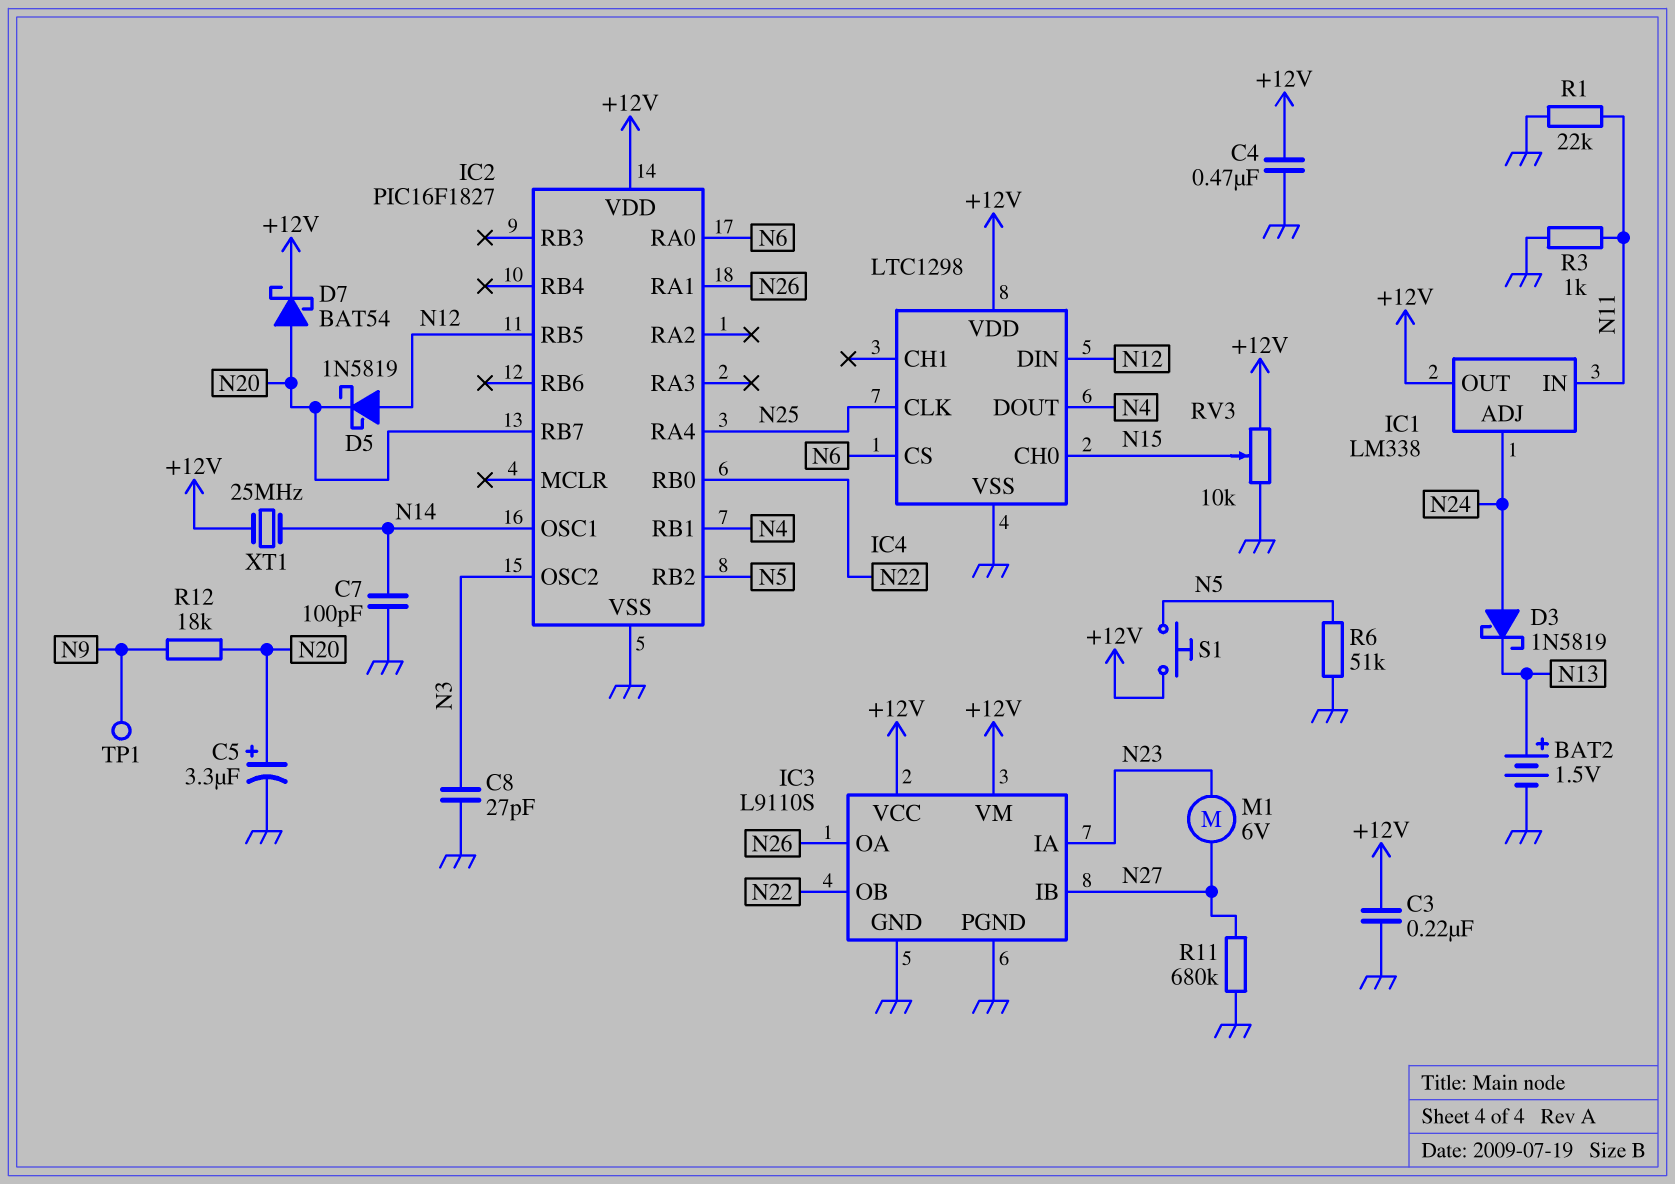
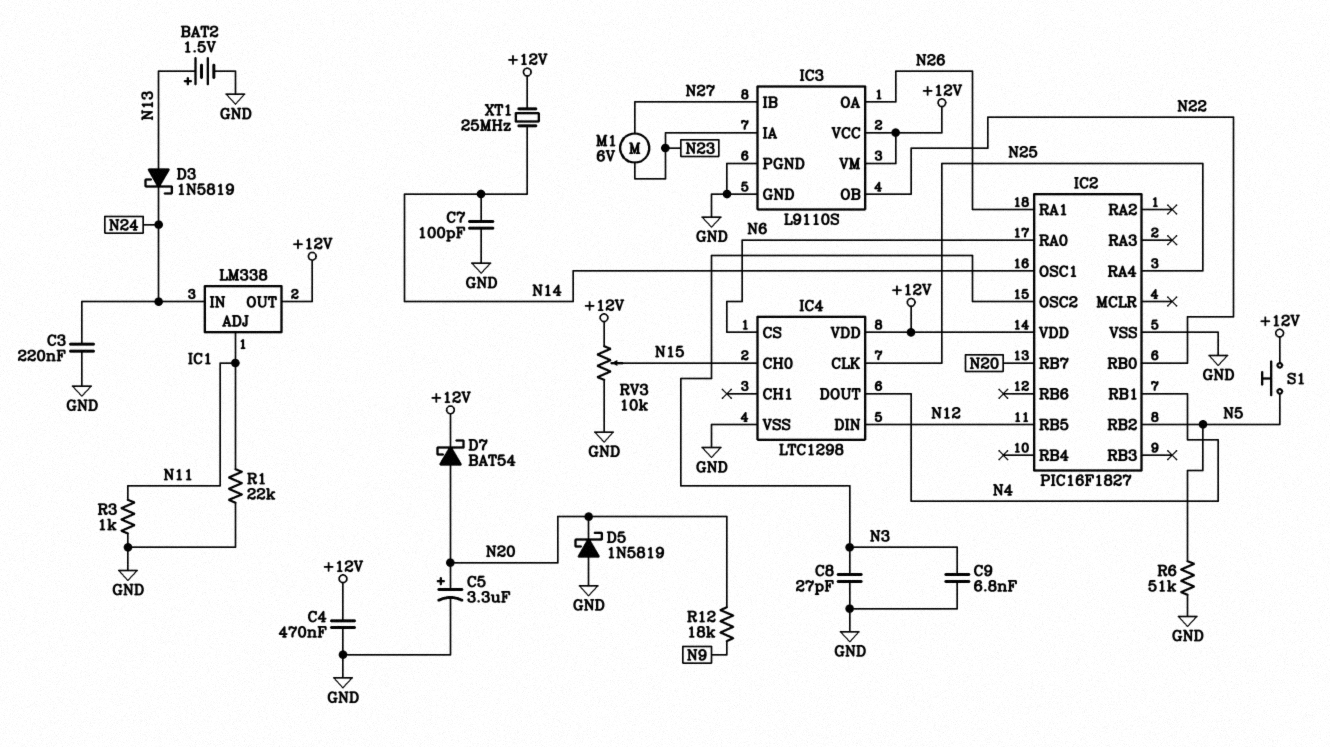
C3: 220nF (+12V, GND) -> 220nF (GND, N24)
C9: none -> 6.8nF (GND, N3)
D3: schottky 1N5819 (A N24, K N13) -> schottky 1N5819 (A N13, K N24)
D5: schottky 1N5819 (A N12, K N20) -> schottky 1N5819 (A GND, K N20)
IC1 pin ADJ: N24 -> N11
IC1 pin IN: N11 -> N24
R11: 680k (GND, N27) -> none
TP1: test point (N9) -> none

